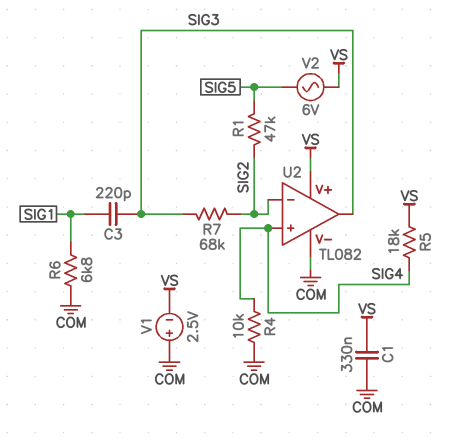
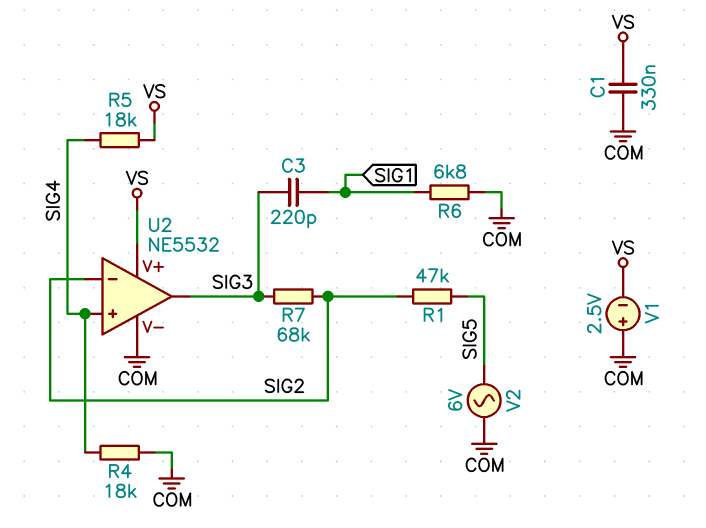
R4: 10k (COM, SIG4) -> 18k (COM, SIG4)
U2: TL082 -> NE5532
V2: AC 6V (SIG5, VS) -> AC 6V (COM, SIG5)

